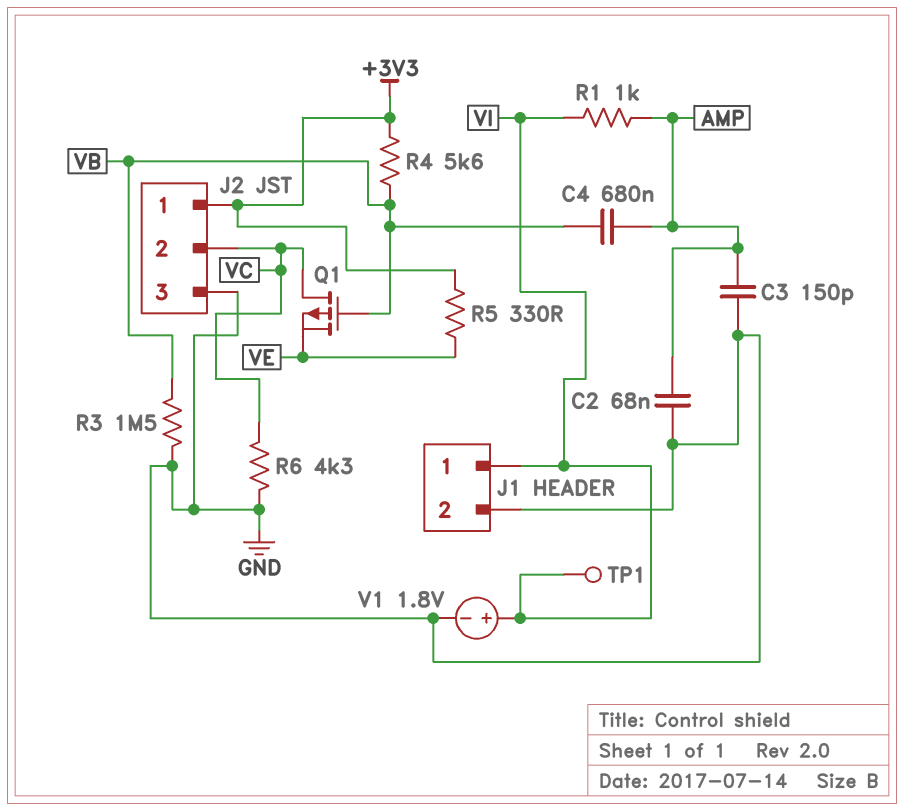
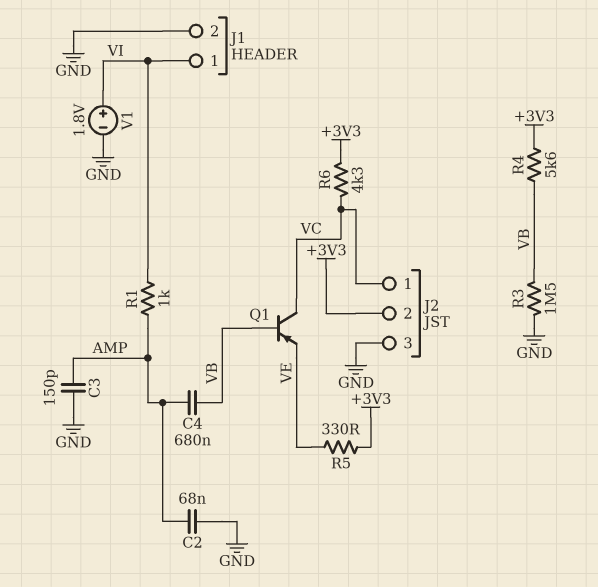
J2 pin 1: +3V3 -> VC
J2 pin 2: VC -> +3V3
Q1: PMOS (G VB, D VC, S VE) -> PNP (B VB, C VC, E VE)
R6: 4.3k (GND, VC) -> 4.3k (+3V3, VC)
TP1: test point (VI) -> none

